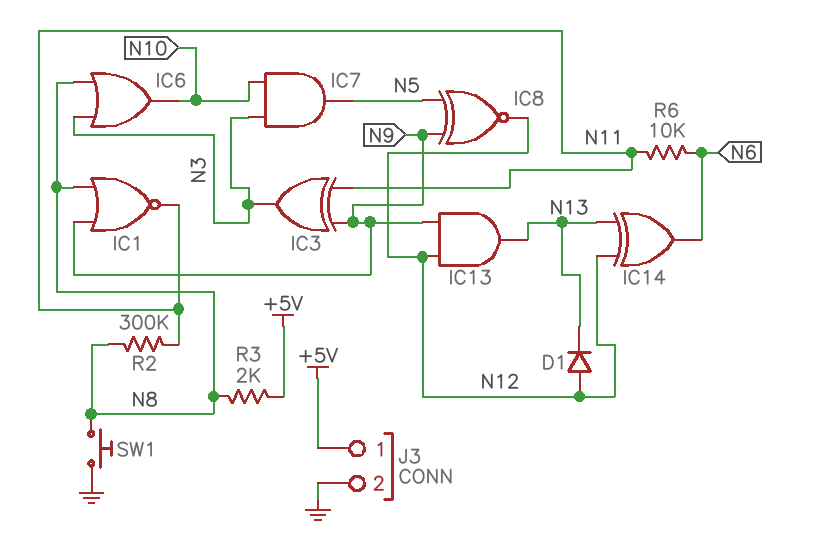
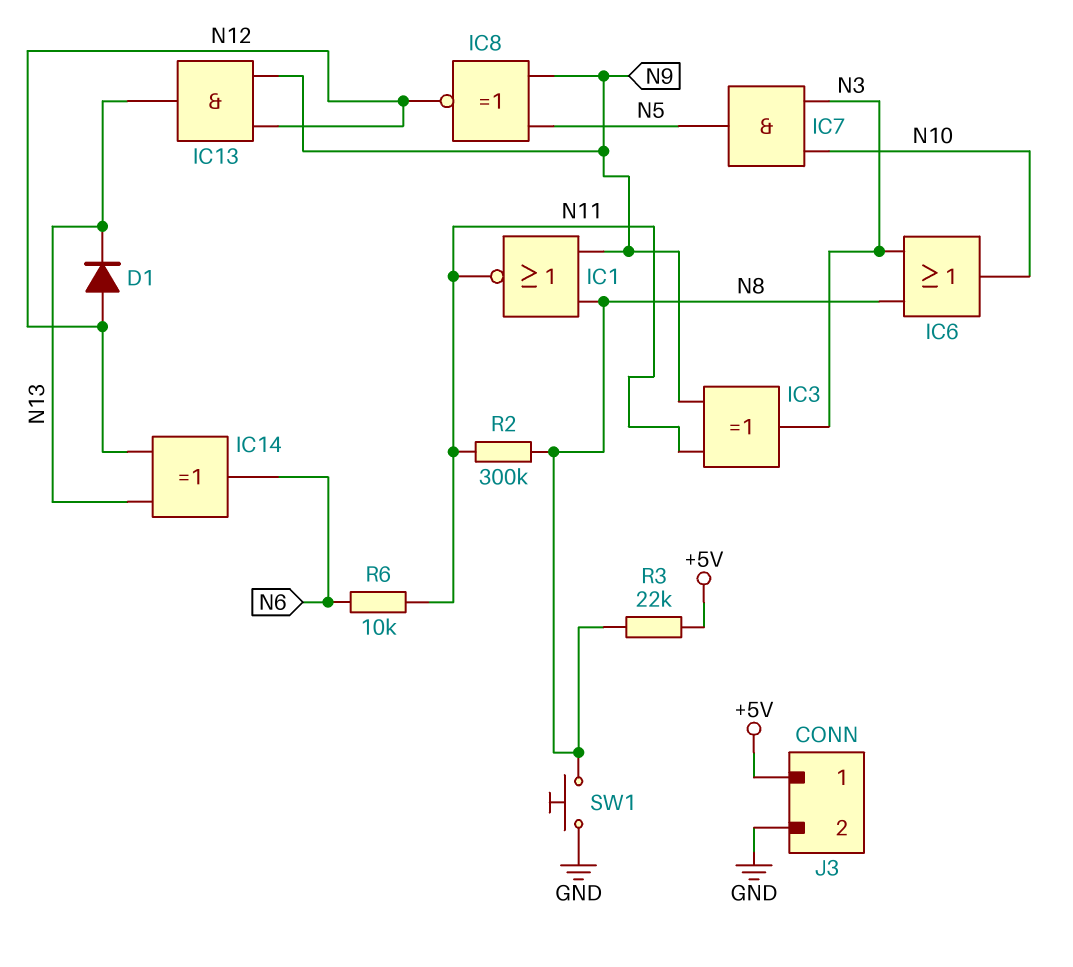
R3: 2k (+5V, N8) -> 22k (+5V, N8)

